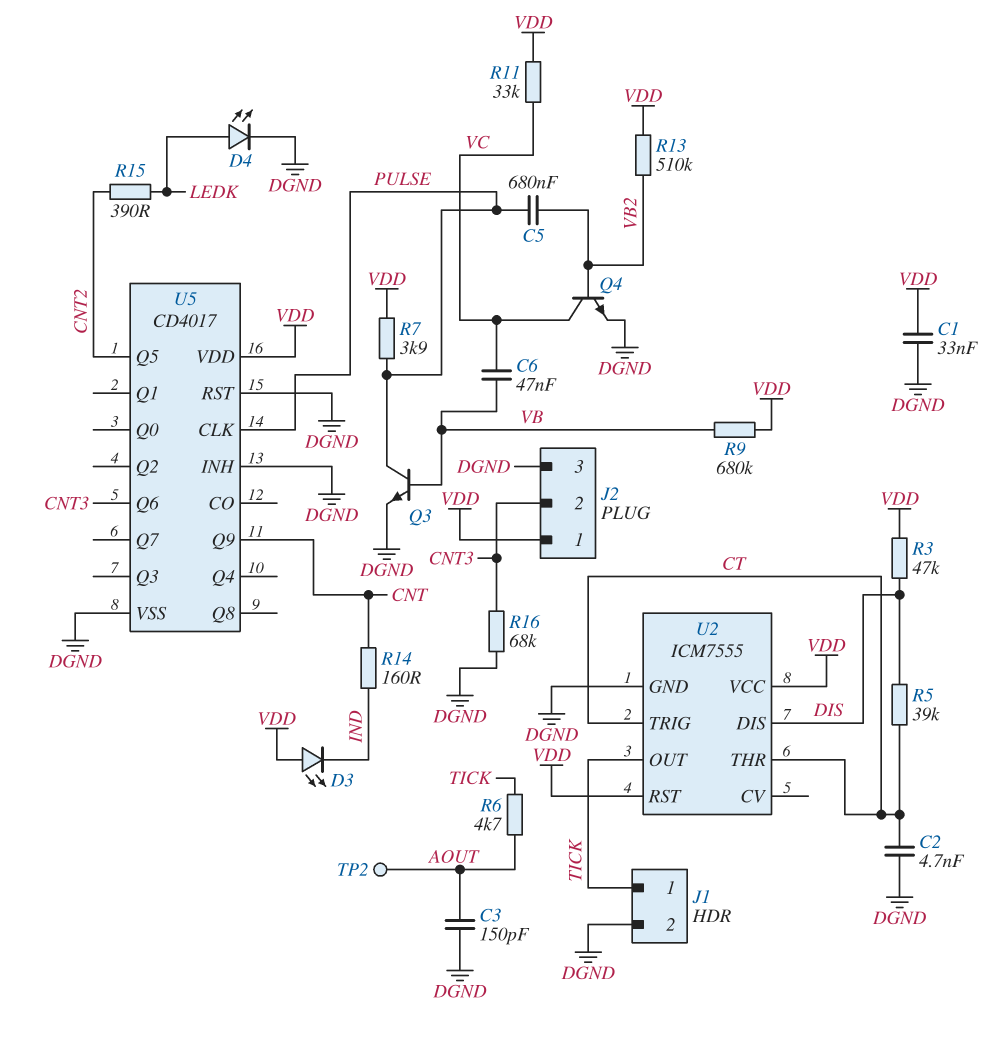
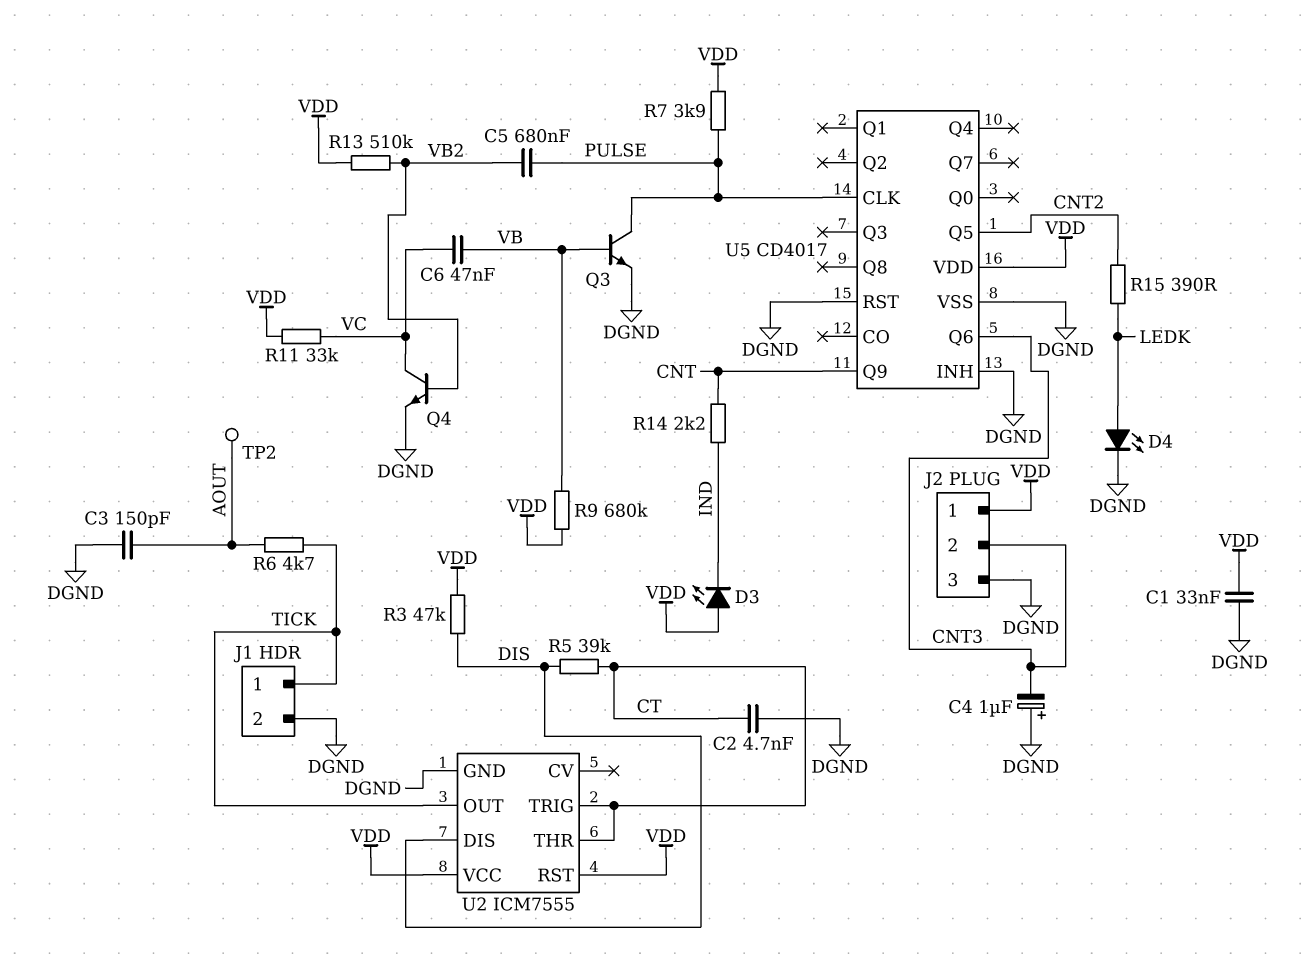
C4: none -> 1uF (plus DGND, minus CNT3)
R14: 160 (CNT, IND) -> 2.2k (CNT, IND)
R16: 68k (CNT3, DGND) -> none

